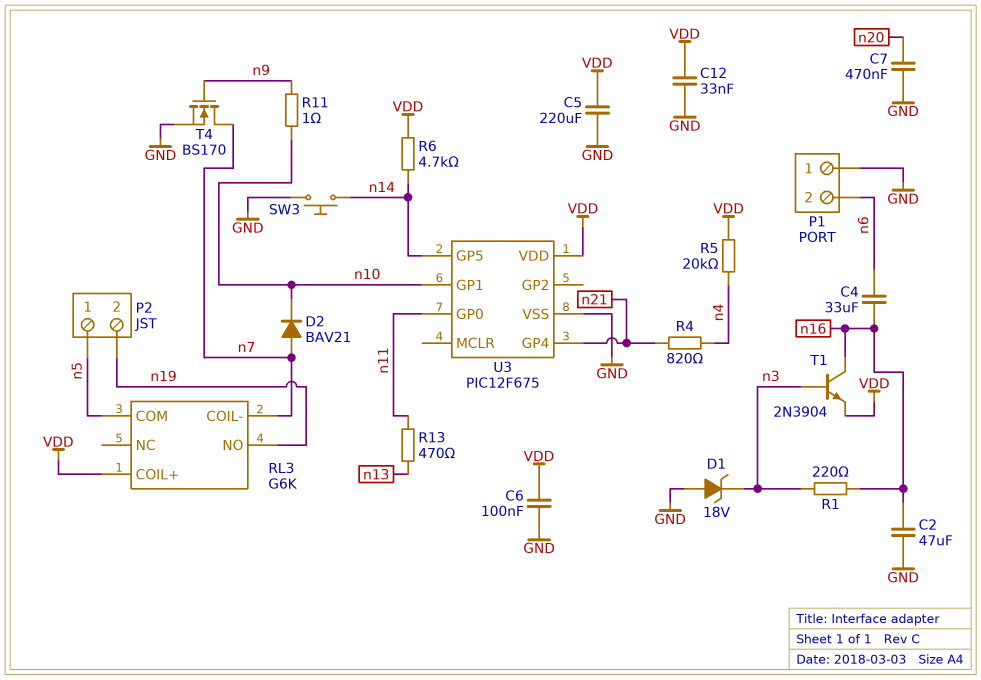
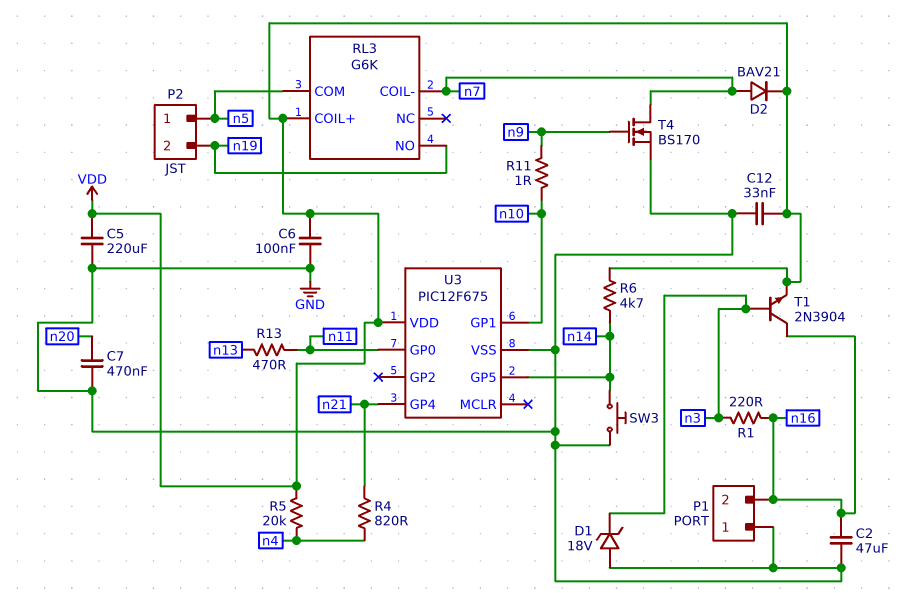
C4: 33uF (n6, n16) -> none
D2: diode BAV21 (A n7, K n10) -> diode BAV21 (A n7, K VDD)
P1 pin 2: n6 -> n16

